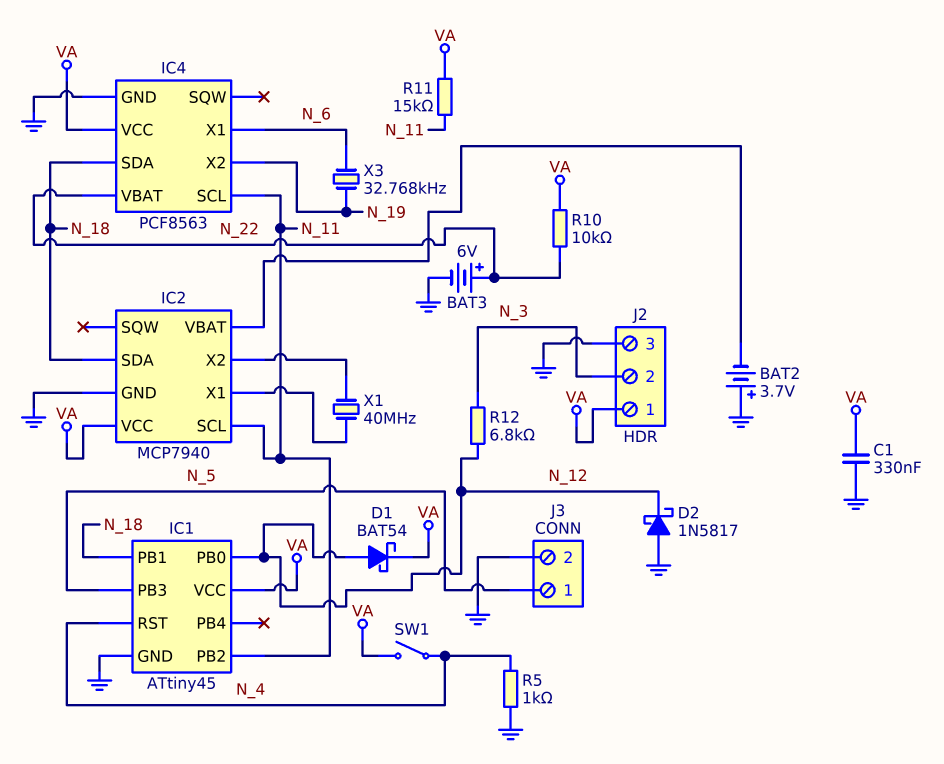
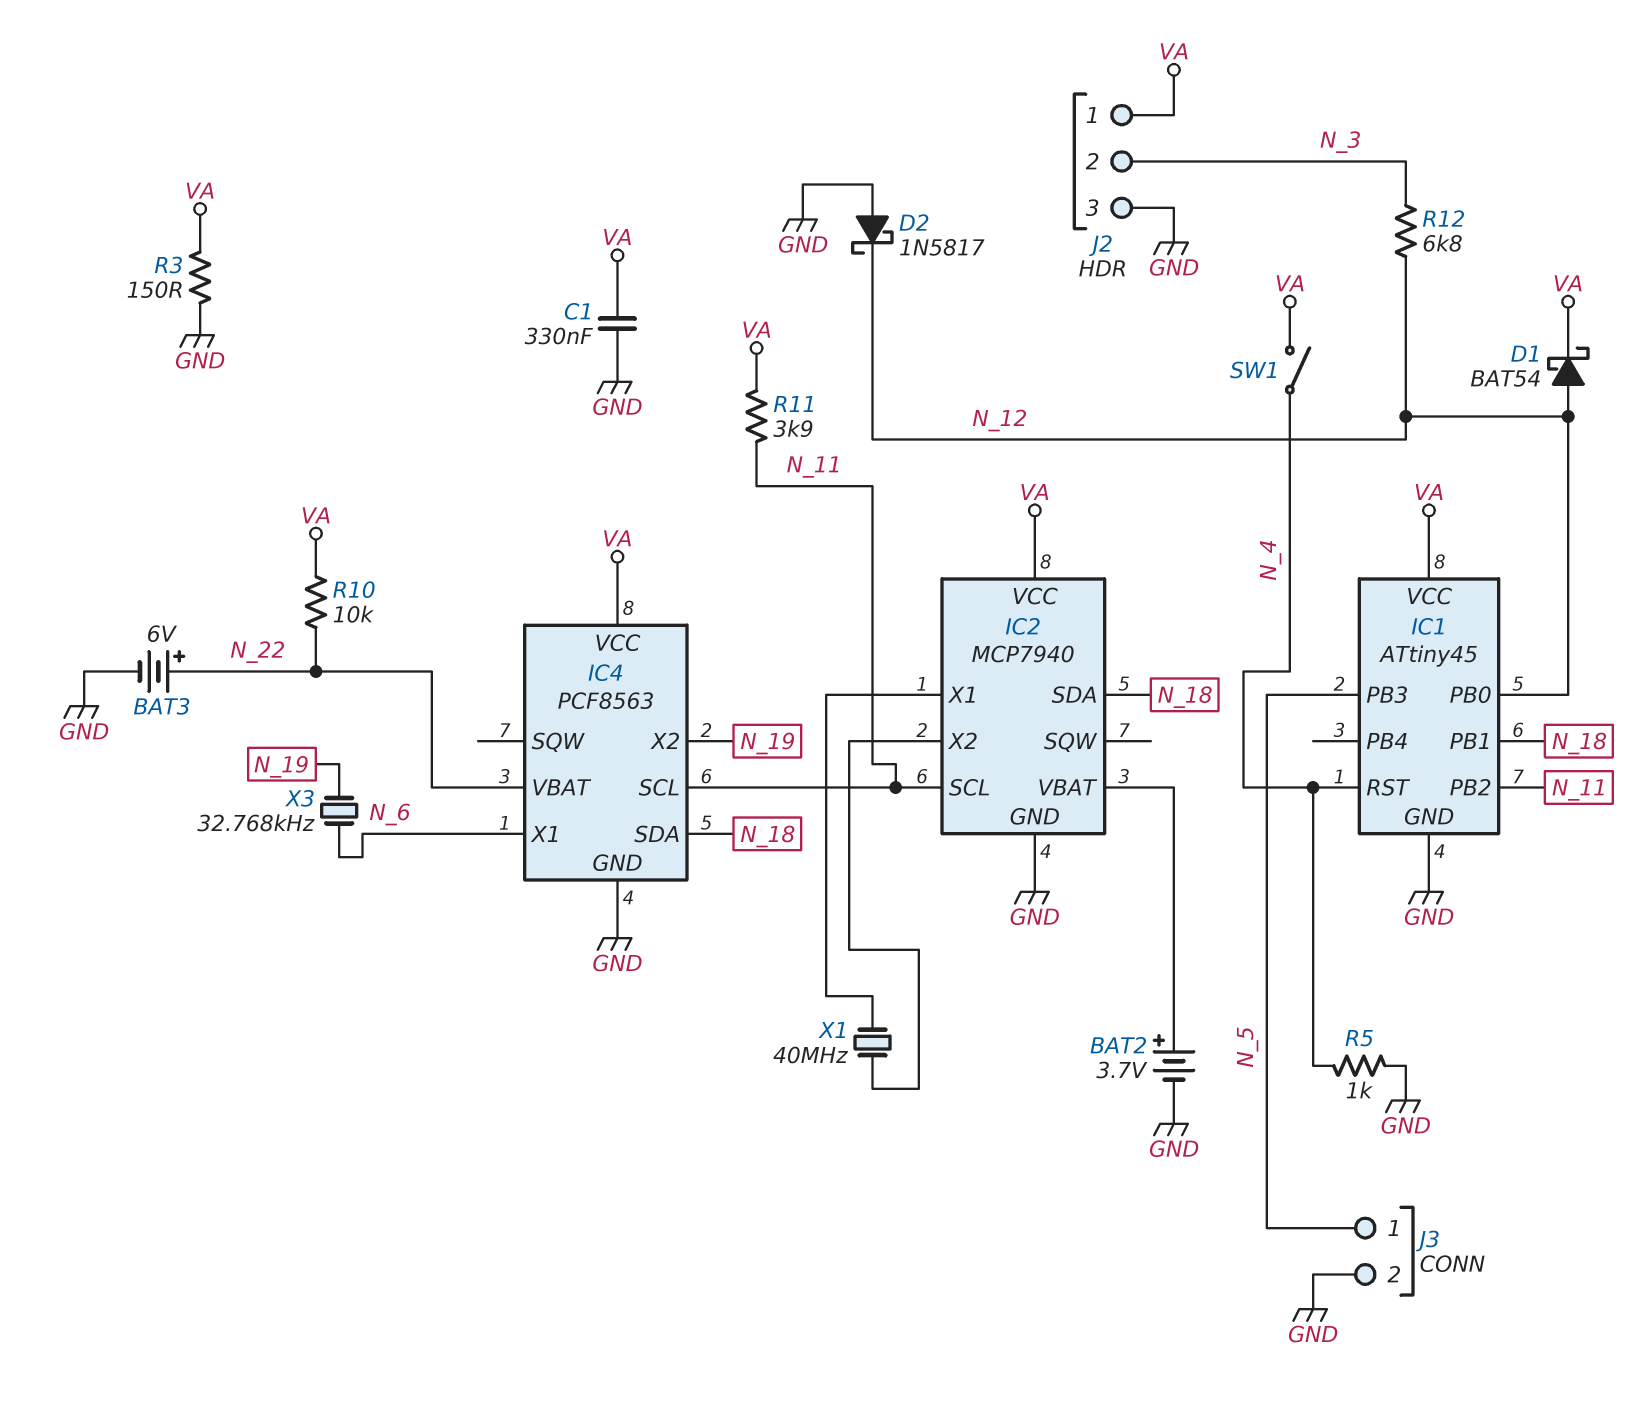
BAT2: 3.7V (plus GND, minus IC2/VBAT) -> 3.7V (plus IC2/VBAT, minus GND)
R3: none -> 150 (GND, VA)
R11: 15k (N_11, VA) -> 3.9k (N_11, VA)

